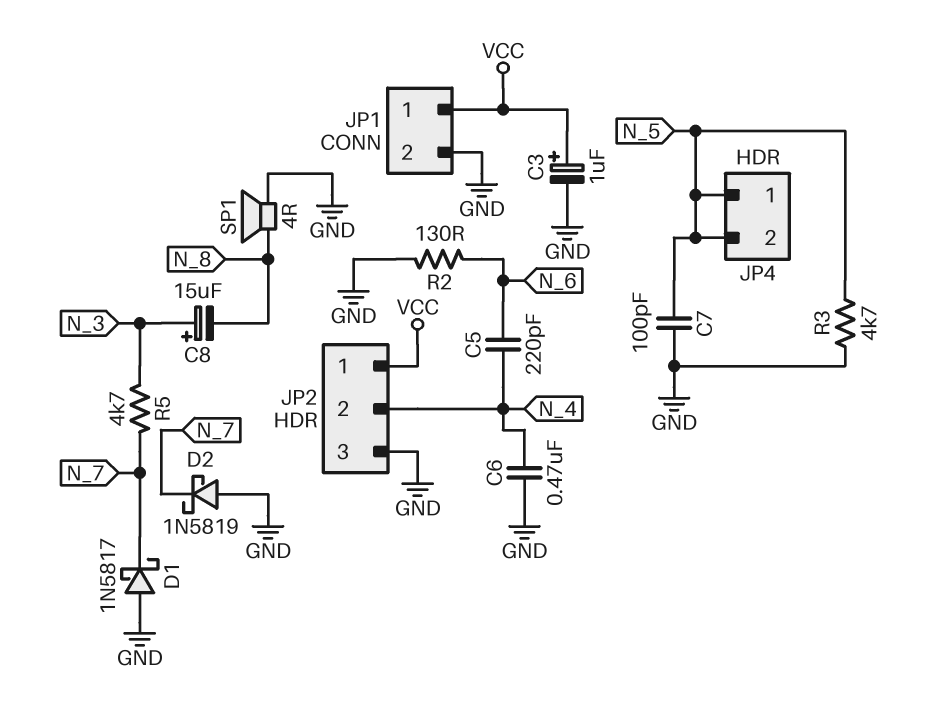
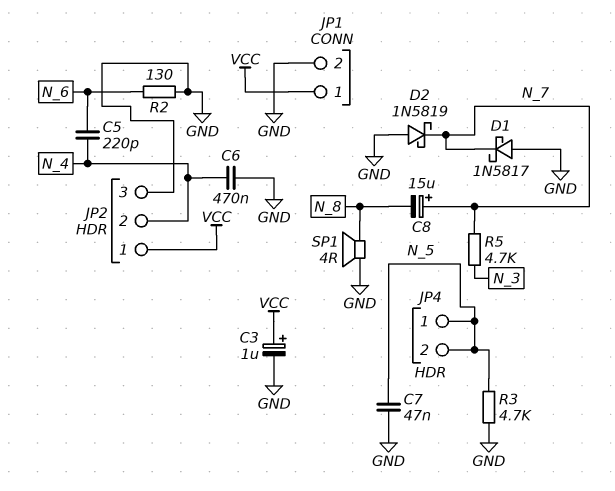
C7: 100pF (GND, N_5) -> 47nF (GND, N_5)
C8: 15uF (plus N_3, minus N_8) -> 15uF (plus N_7, minus N_8)

